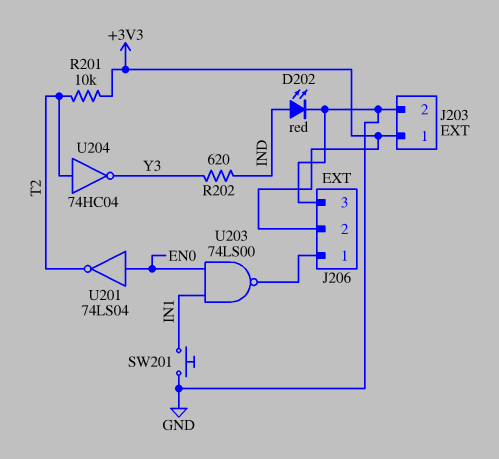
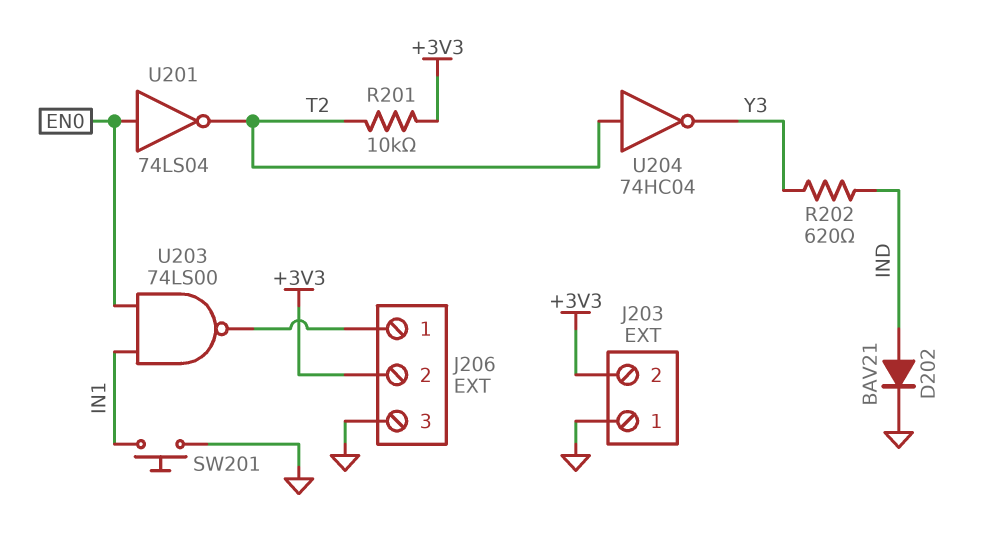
D202: LED red (A IND, K GND) -> diode BAV21 (A IND, K GND)
J203 pin 1: +3V3 -> GND
J203 pin 2: GND -> +3V3

